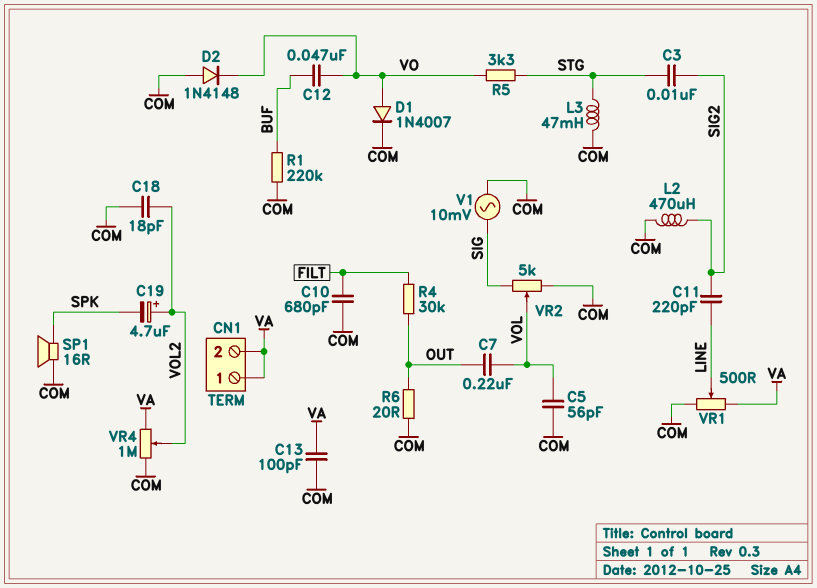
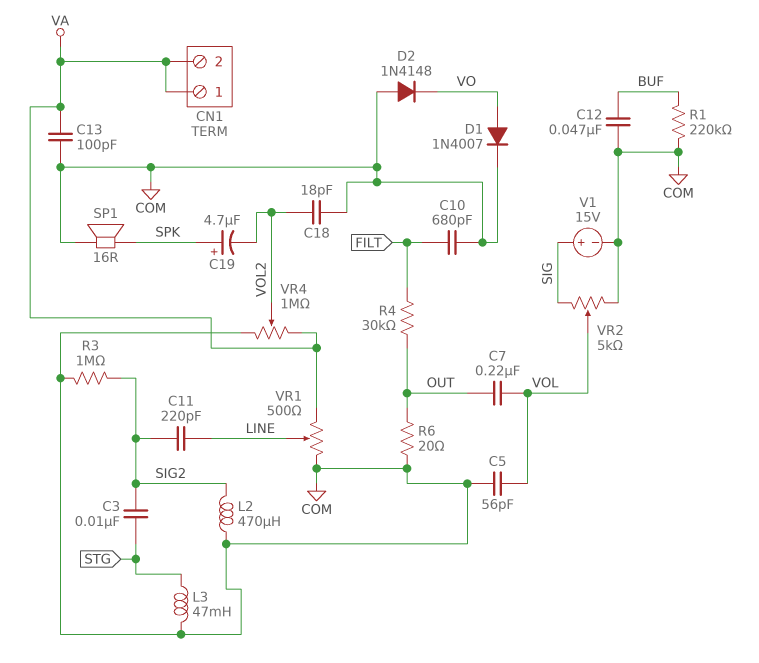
C12: 47nF (BUF, VO) -> 47nF (BUF, COM)
C19: 4.7uF (plus VOL2, minus SPK) -> 4.7uF (plus SPK, minus VOL2)
R3: none -> 1M (COM, SIG2)
R5: 3.3k (STG, VO) -> none
V1: AC 10mV (COM, SIG) -> 15V (plus SIG, minus COM)

